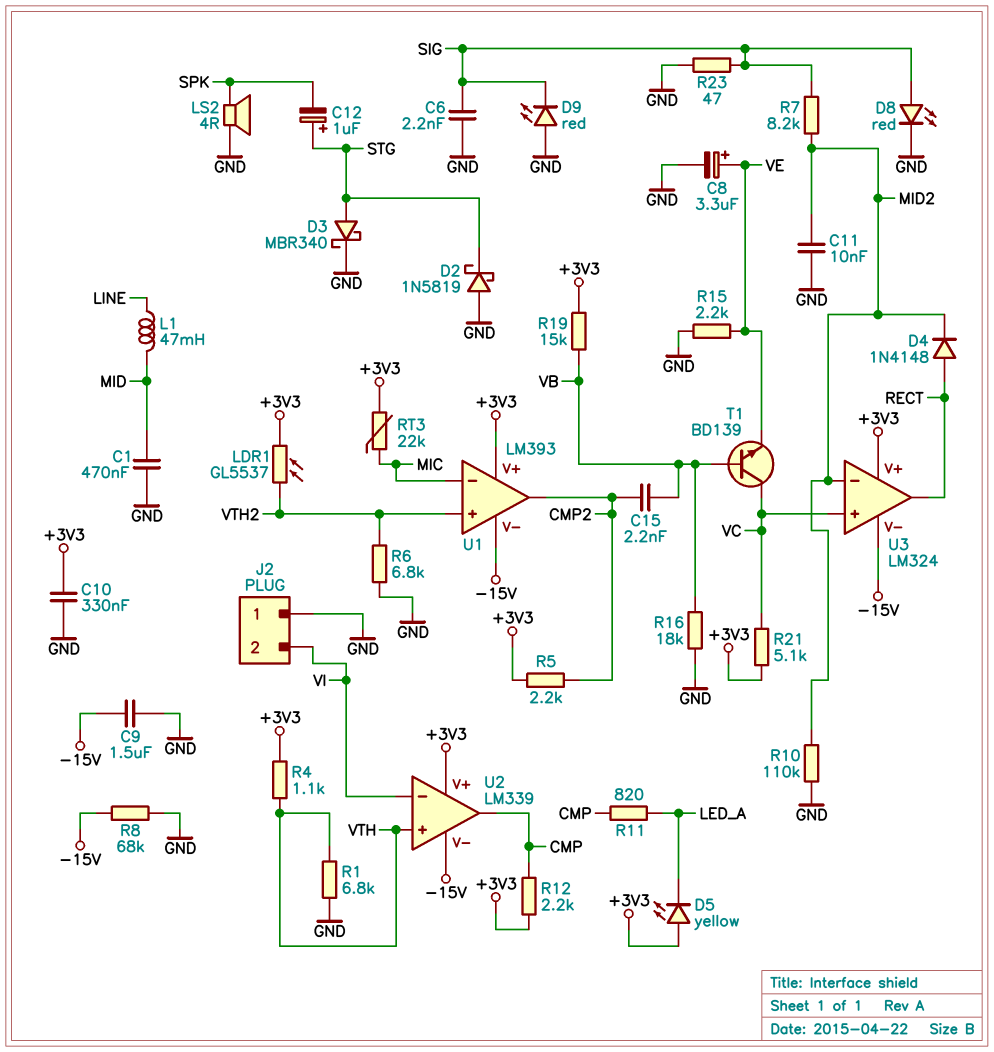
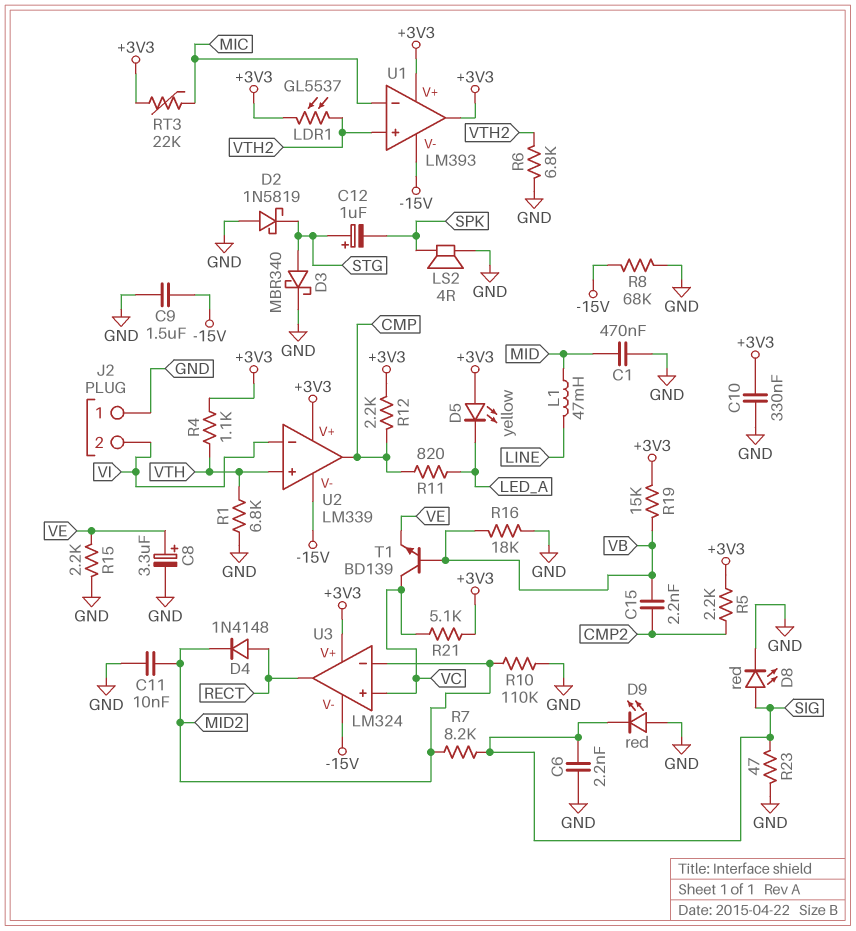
U1 pin out: CMP2 -> +3V3

